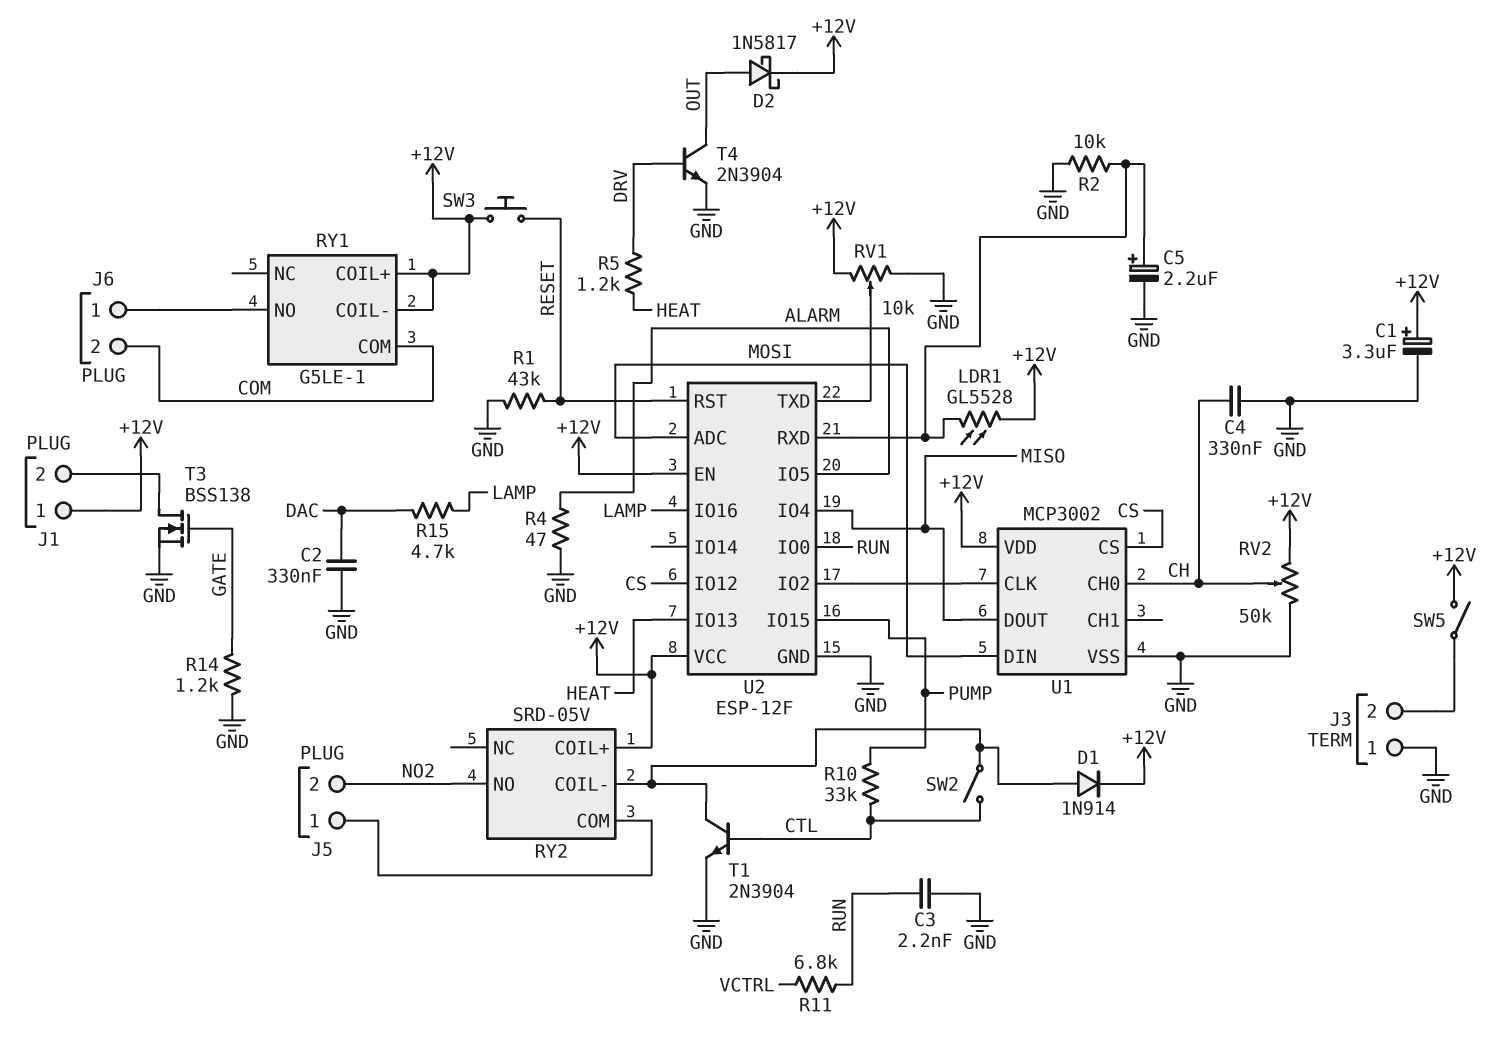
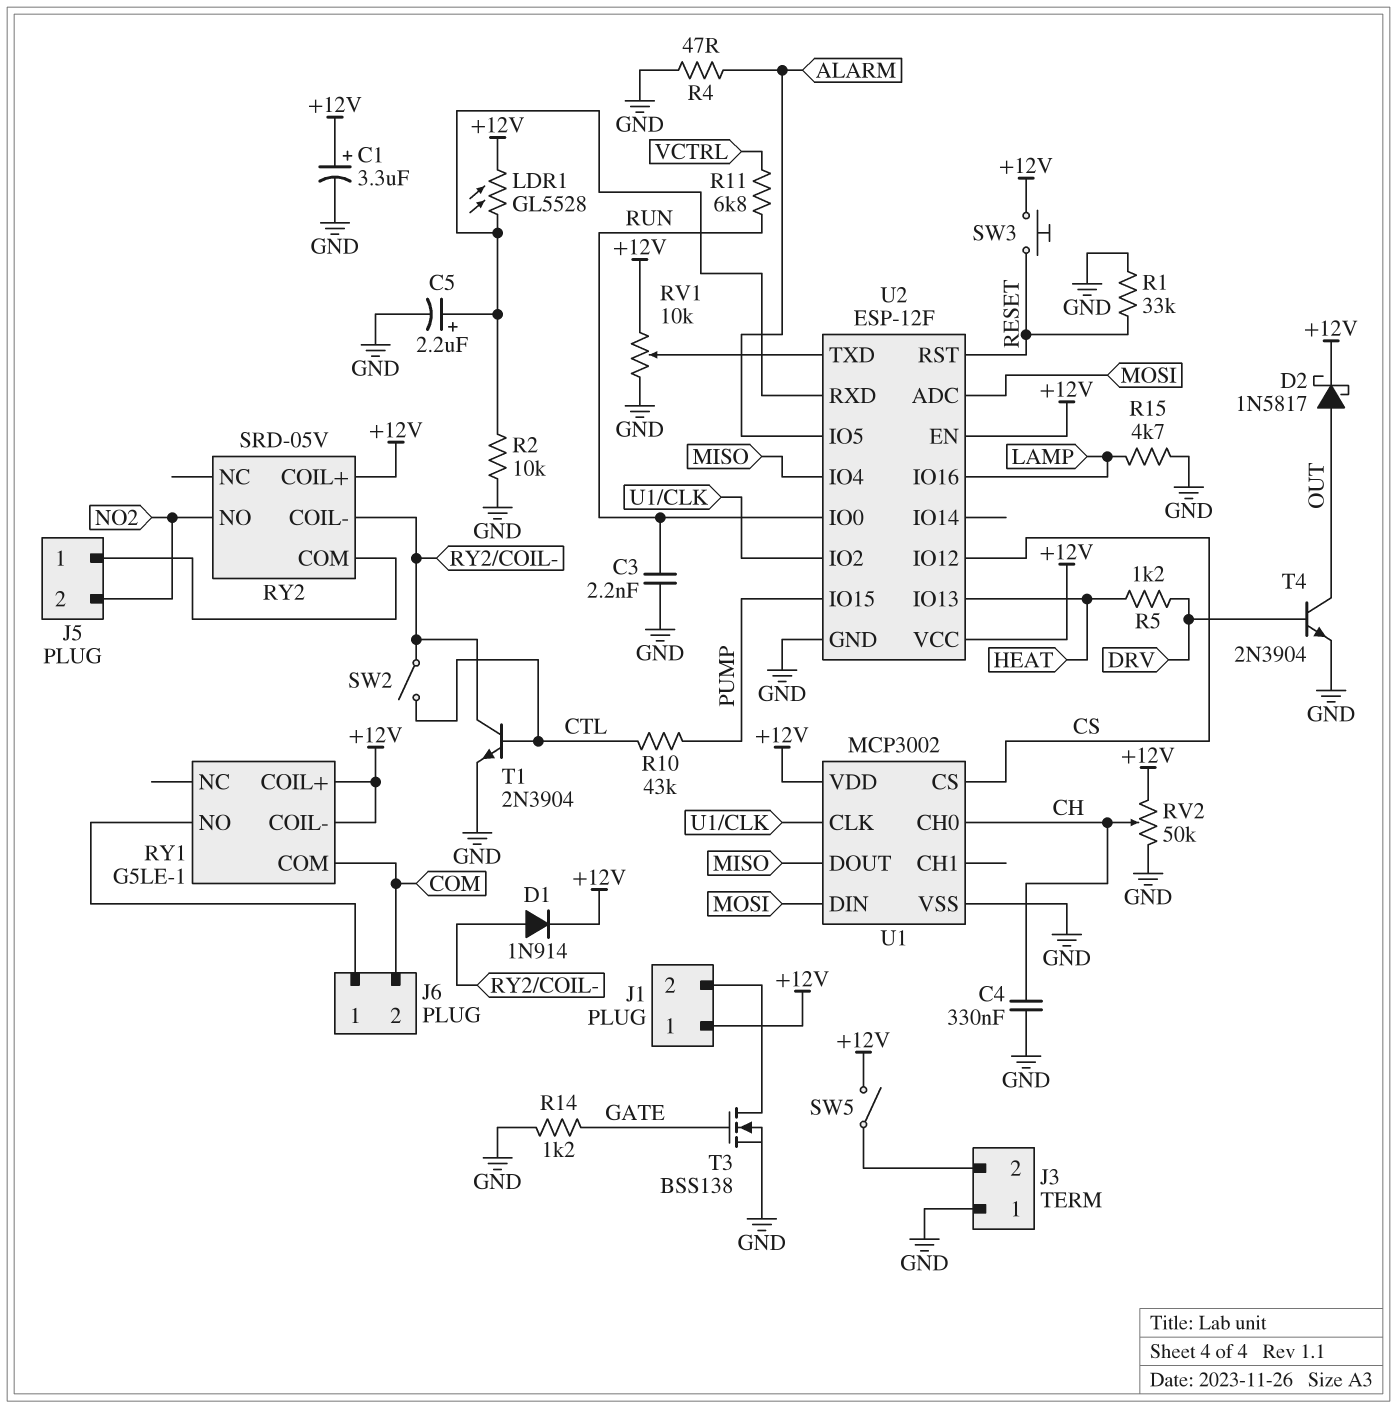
C2: 330nF (DAC, GND) -> none
R1: 43k (GND, RESET) -> 33k (GND, RESET)
R10: 33k (CTL, PUMP) -> 43k (CTL, PUMP)
R15: 4.7k (DAC, LAMP) -> 4.7k (GND, LAMP)

